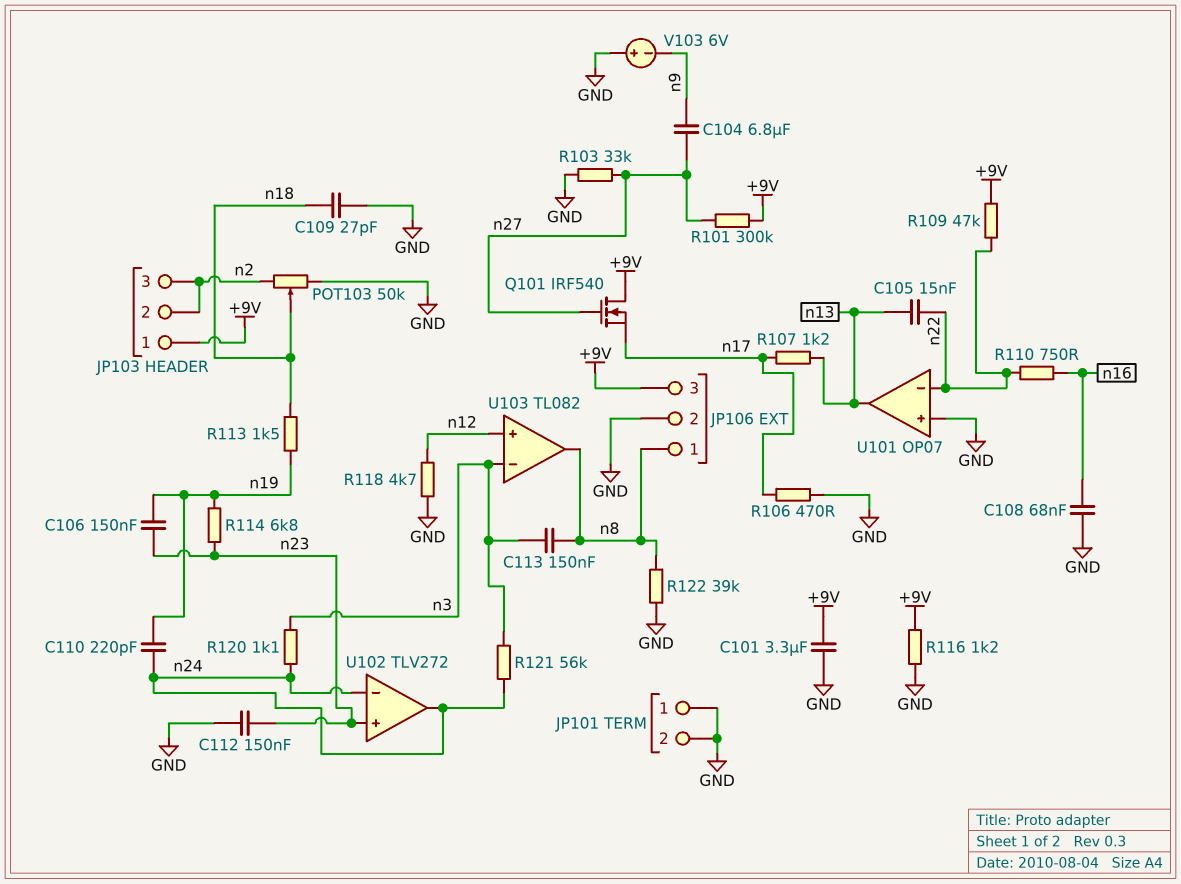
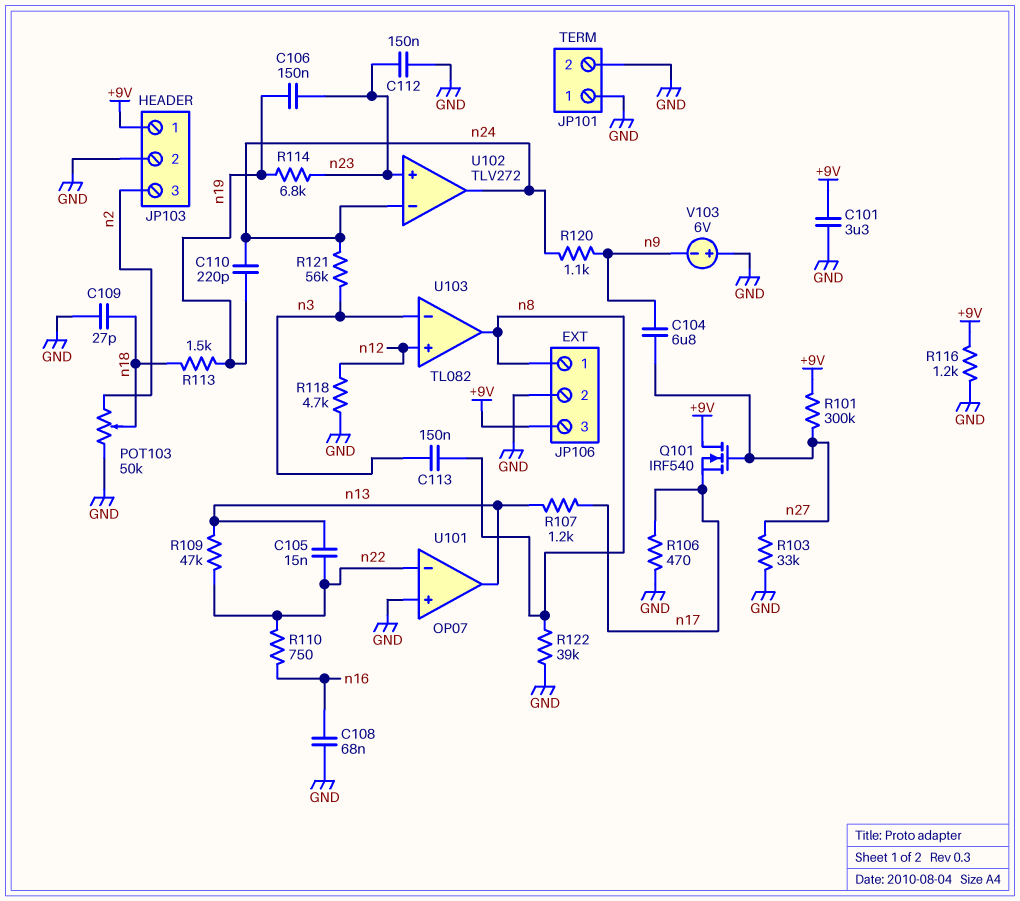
JP103 pin 2: n2 -> GND
R109: 47k (+9V, n22) -> 47k (n13, n22)
R120: 1.1k (n3, n24) -> 1.1k (n9, n24)

